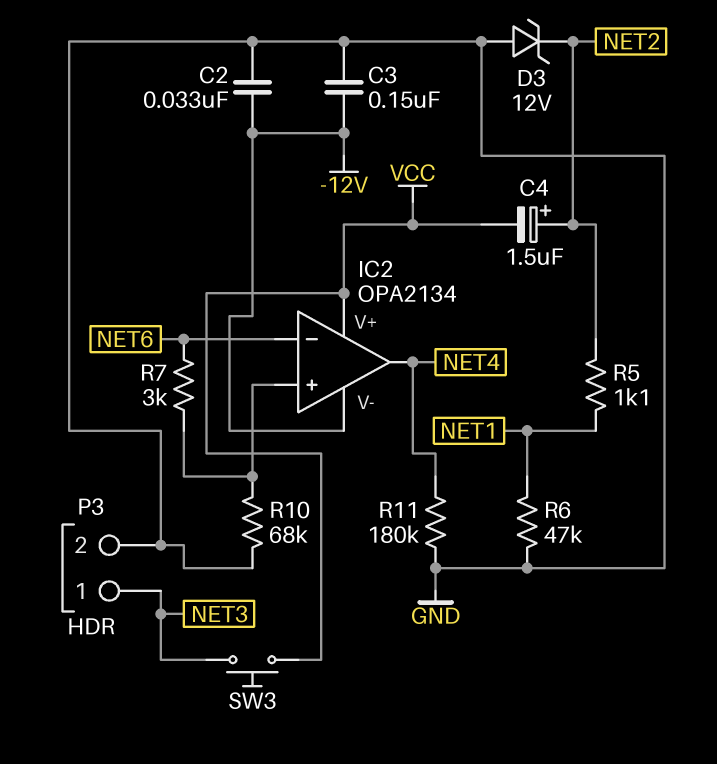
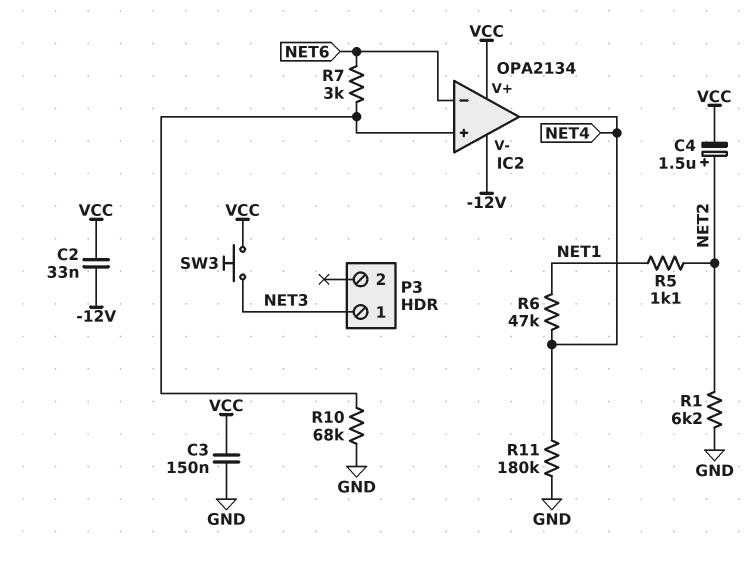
C2: 33nF (-12V, GND) -> 33nF (-12V, VCC)
C3: 150nF (-12V, GND) -> 150nF (GND, VCC)
D3: zener 12V (A GND, K NET2) -> none
P3 pin 2: GND -> none
R1: none -> 6.2k (GND, NET2)
R6: 47k (GND, NET1) -> 47k (NET1, NET4)

